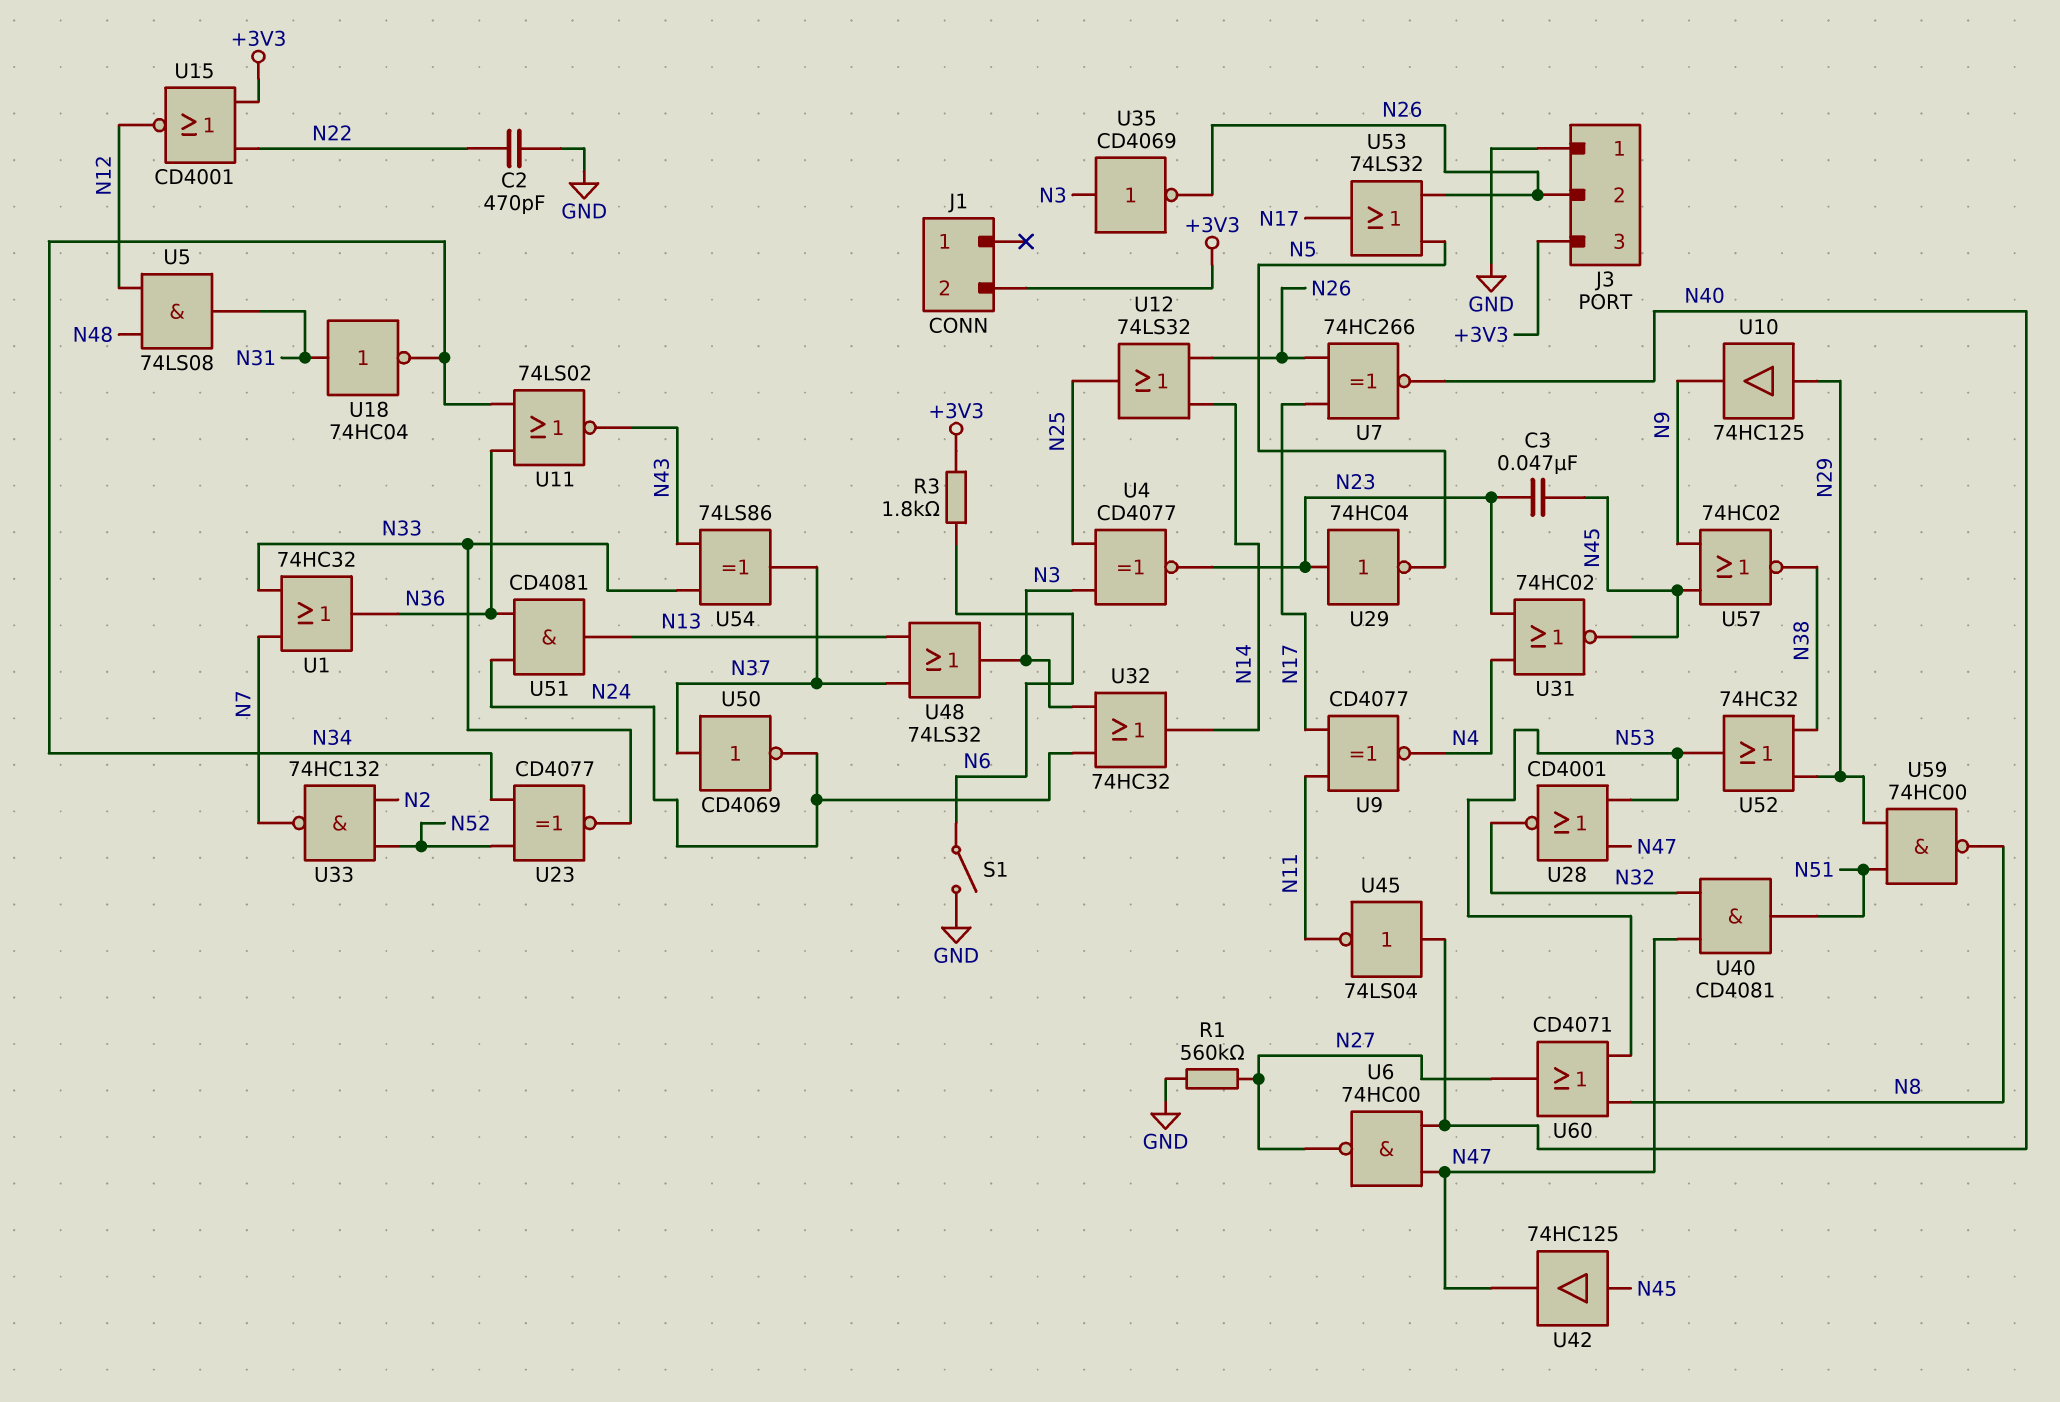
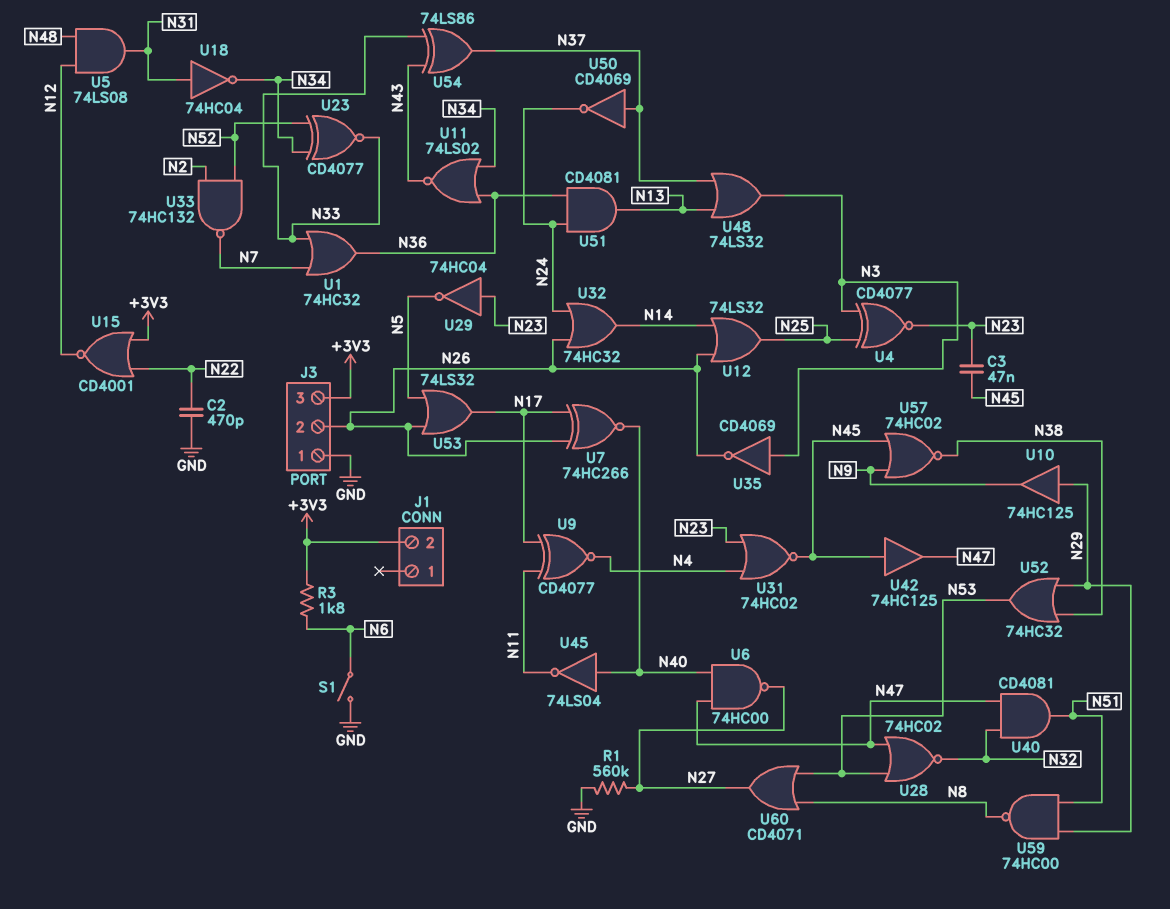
U28: NOR CD4001 (in N47, in N53, out N32) -> NOR 74HC02 (in N47, in N53, out N32)
U32: OR 74HC32 (in N3, in N24, out N14) -> OR 74HC32 (in N24, in N26, out N14)

